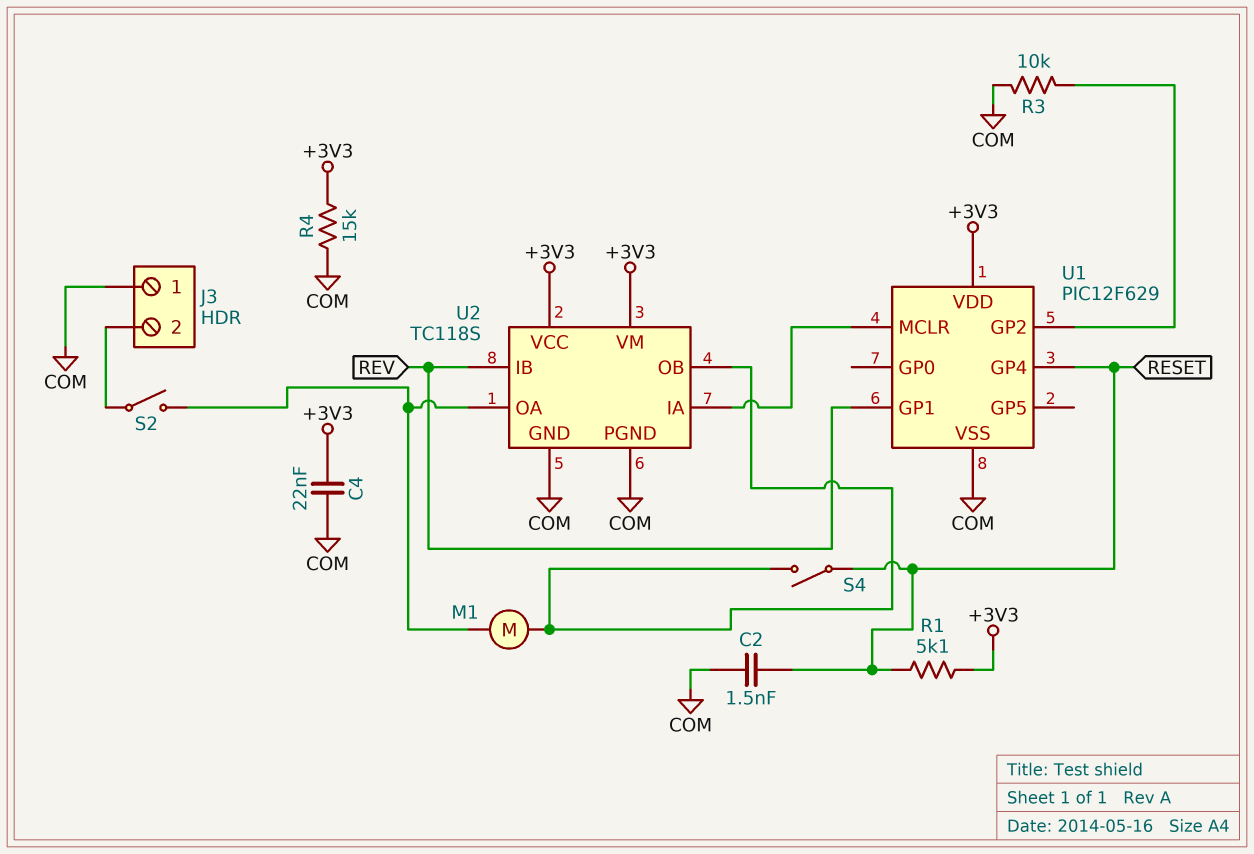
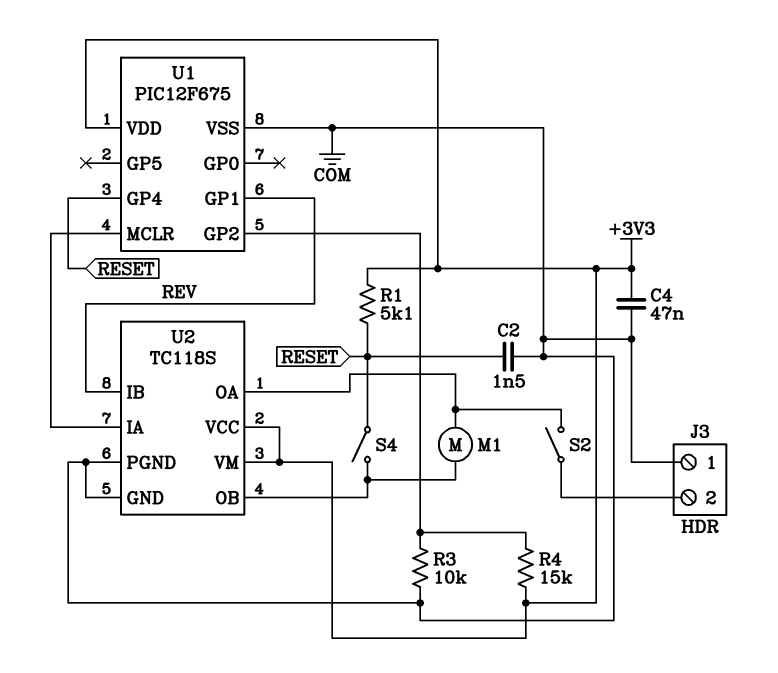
C4: 22nF (+3V3, COM) -> 47nF (+3V3, COM)
R4: 15k (+3V3, COM) -> 15k (+3V3, U1/GP2)
U1: PIC12F629 -> PIC12F675

